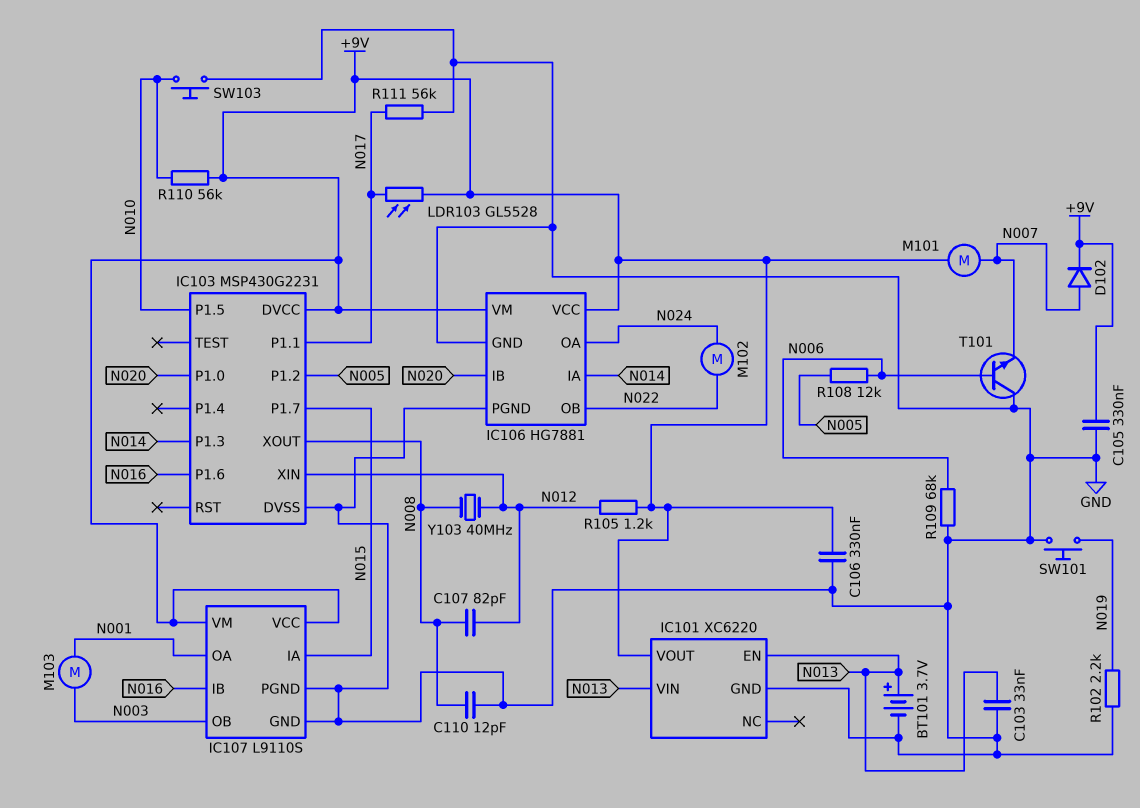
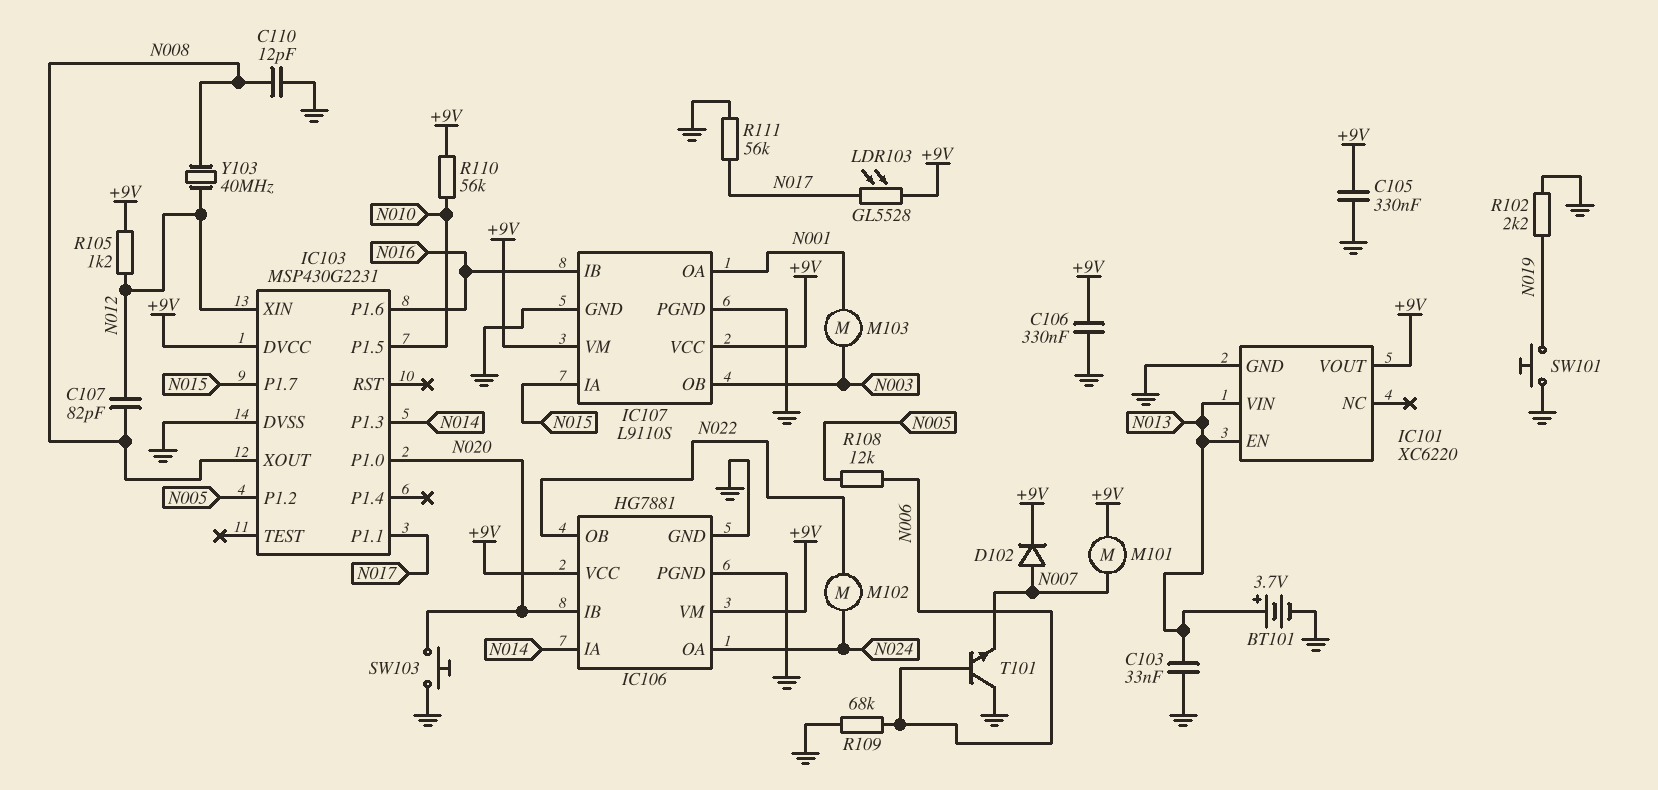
SW103: button (GND, N010) -> button (GND, N020)

